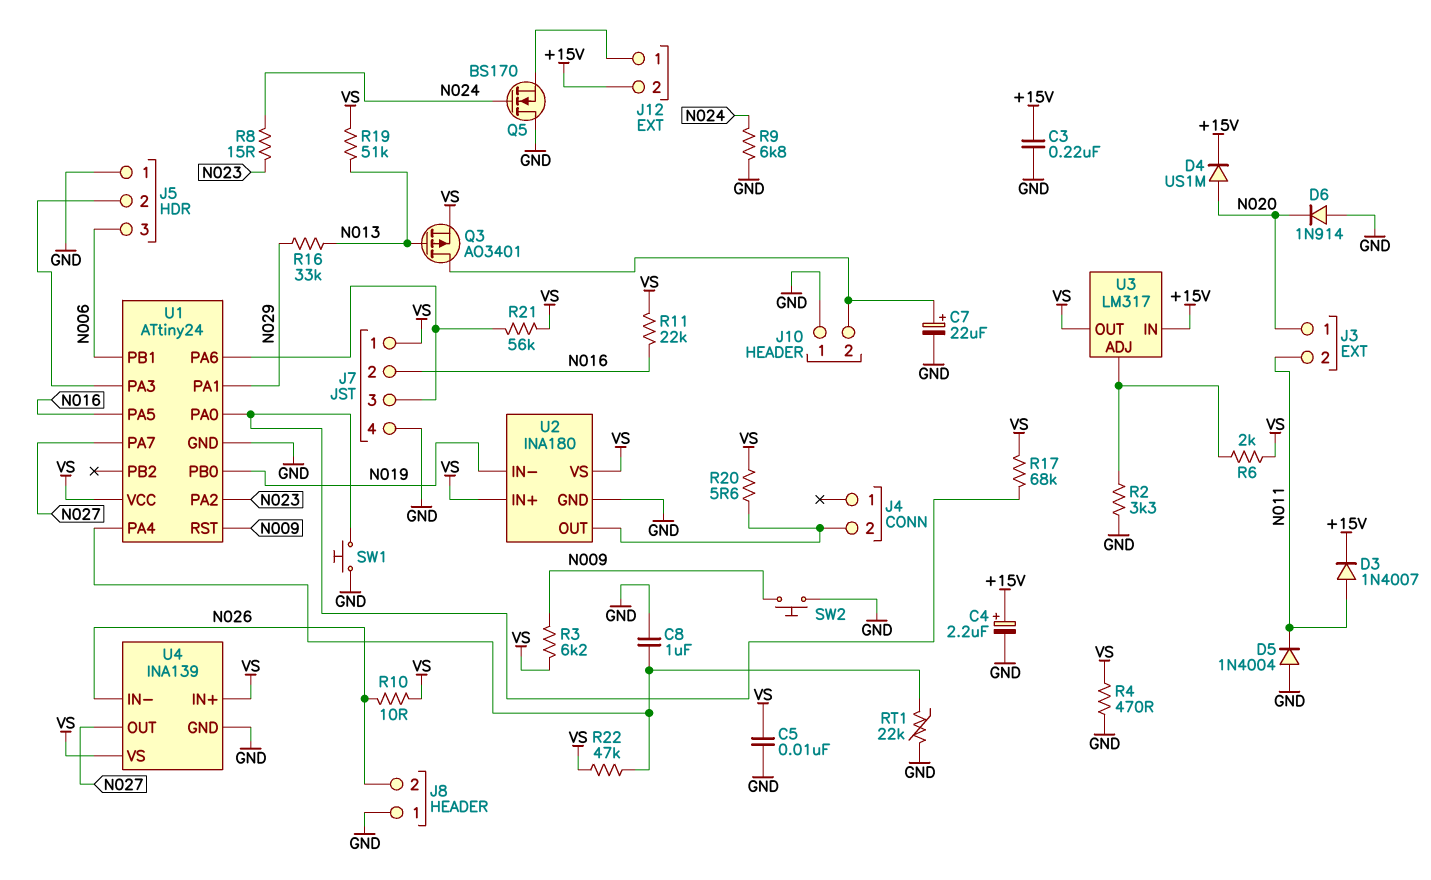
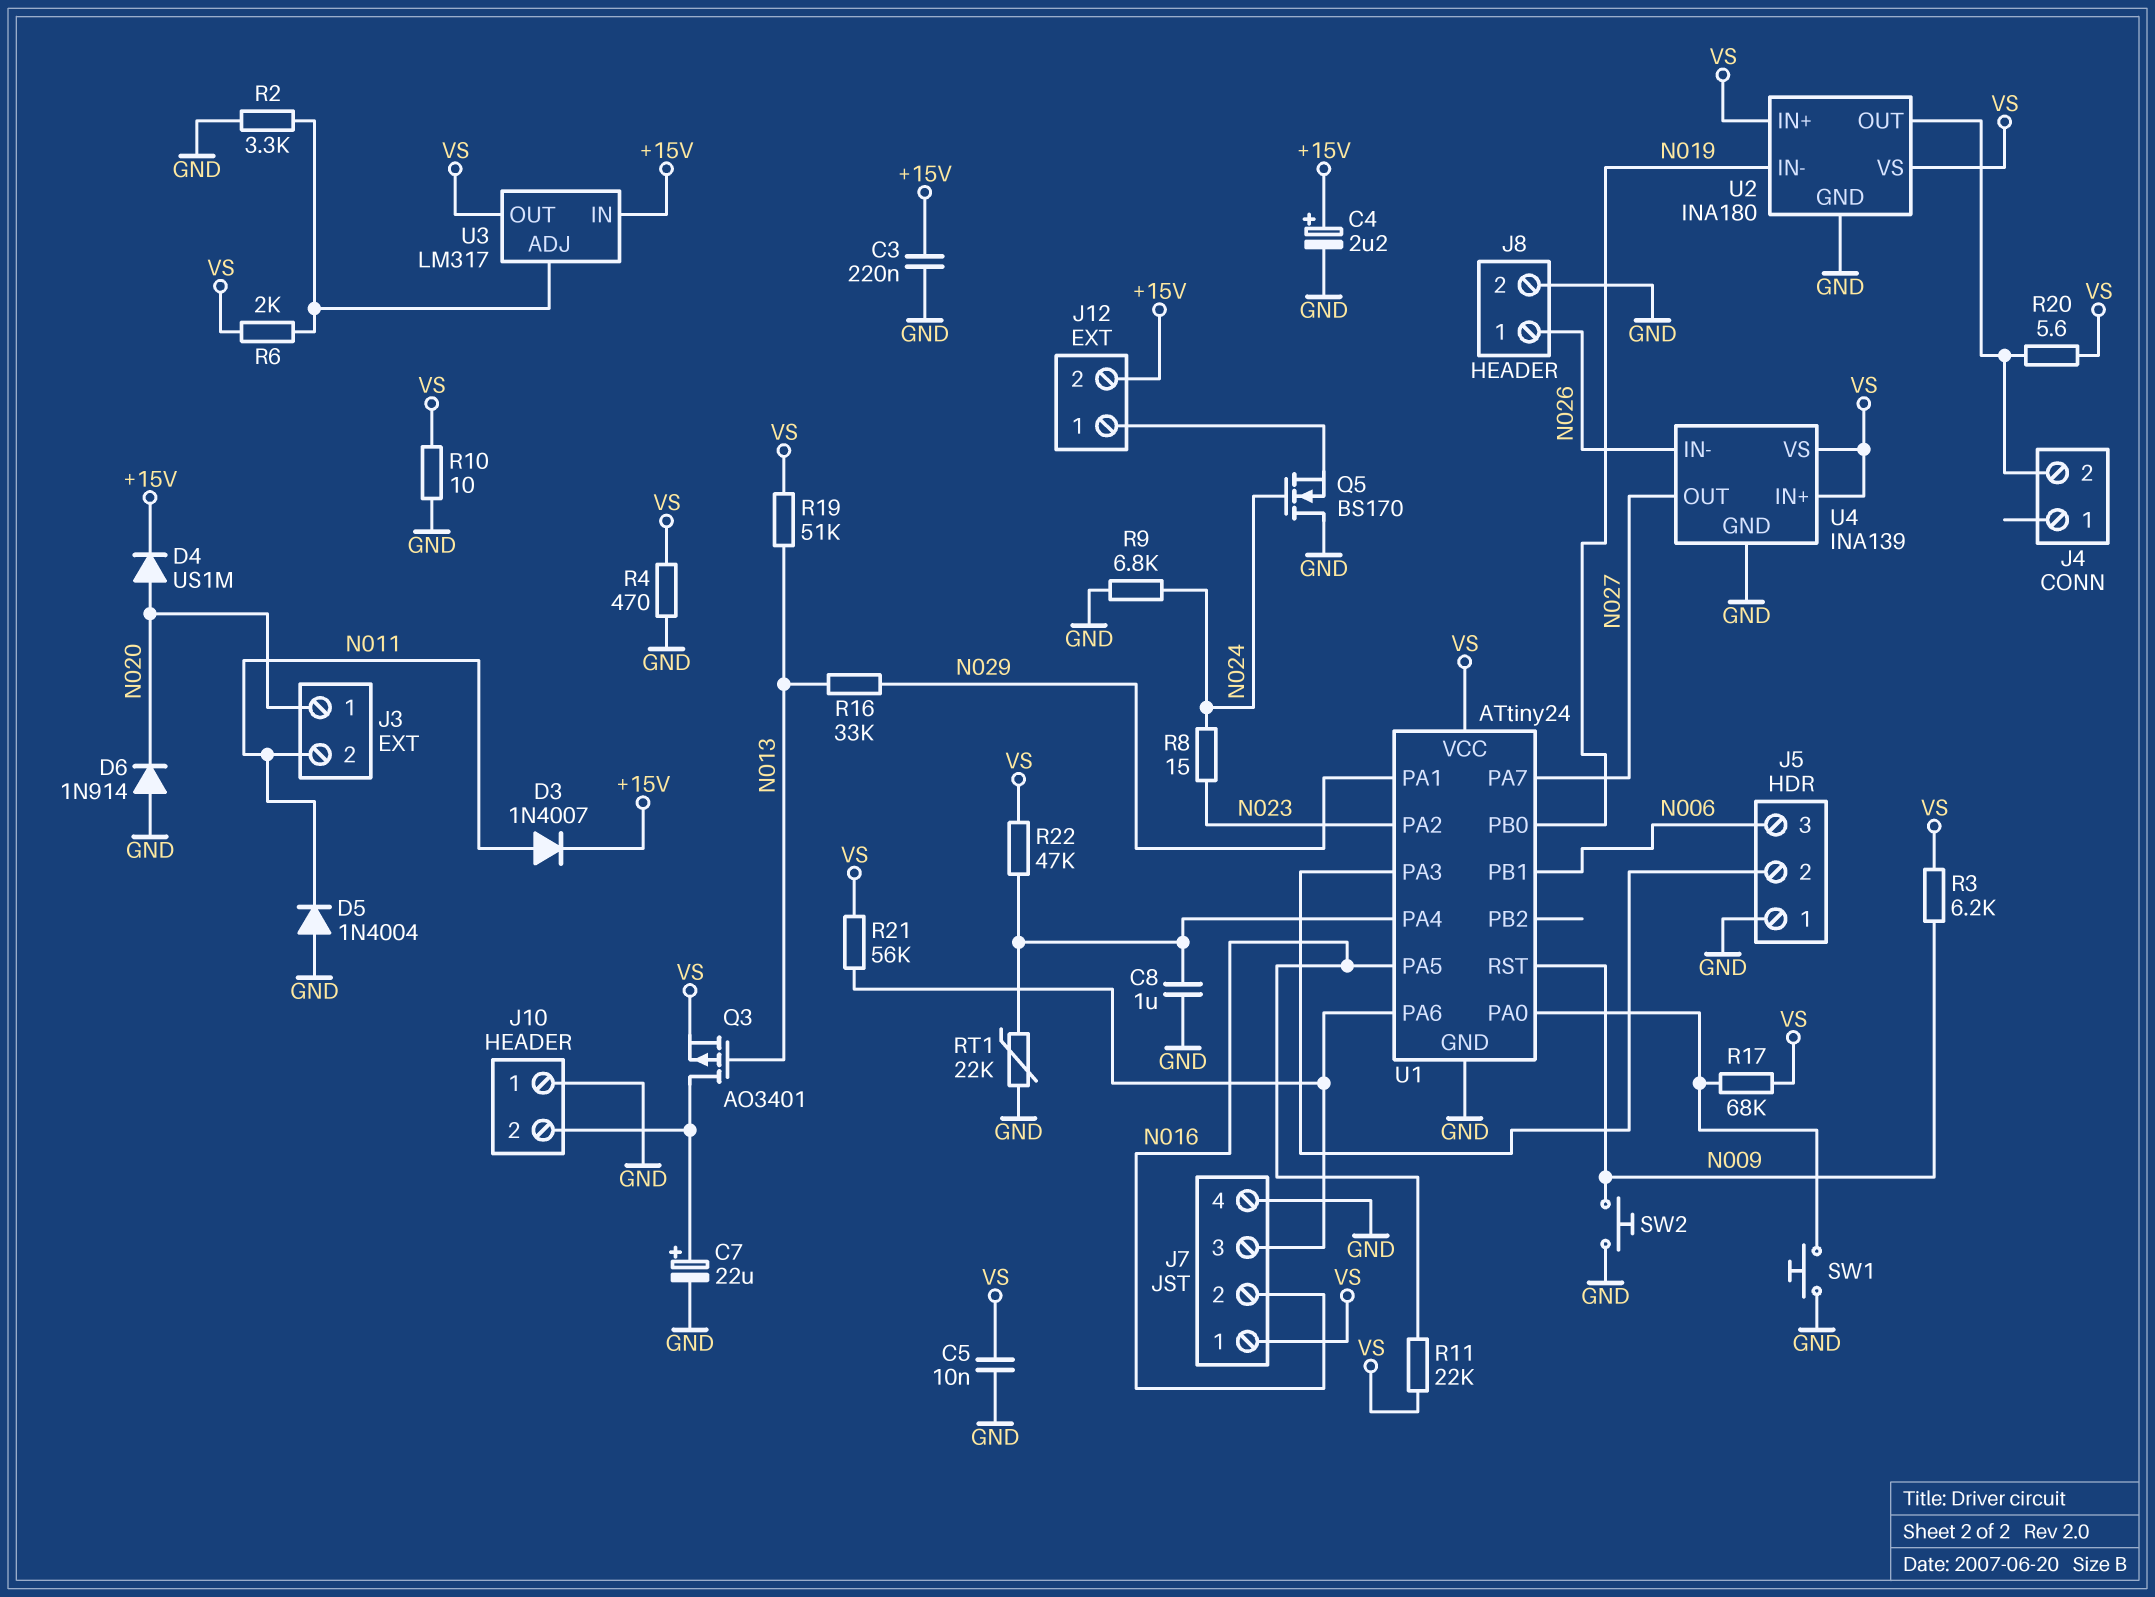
J8 pin 1: GND -> N026
J8 pin 2: N026 -> GND
R10: 10 (N026, VS) -> 10 (GND, VS)

